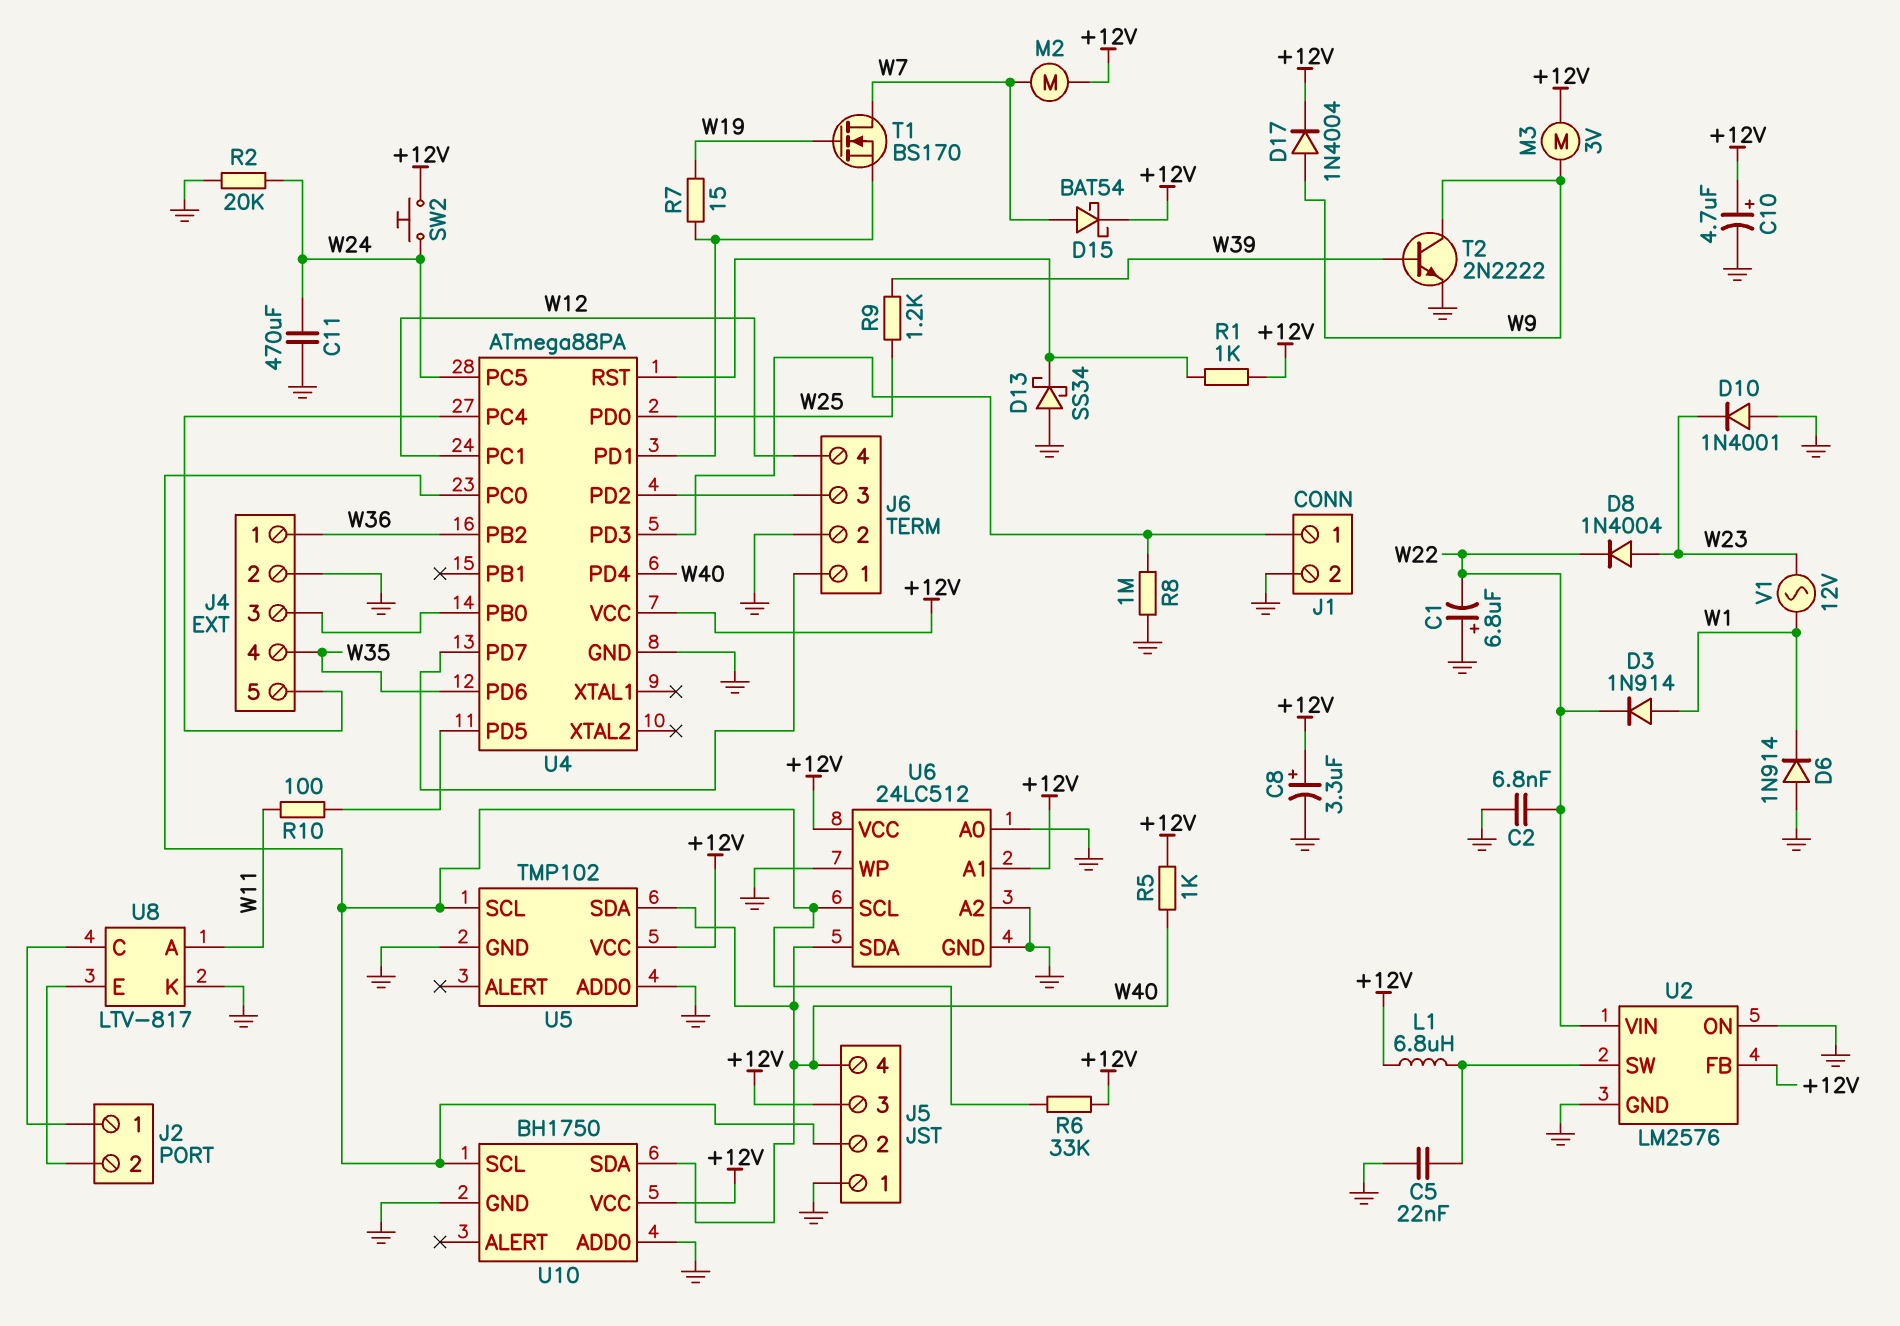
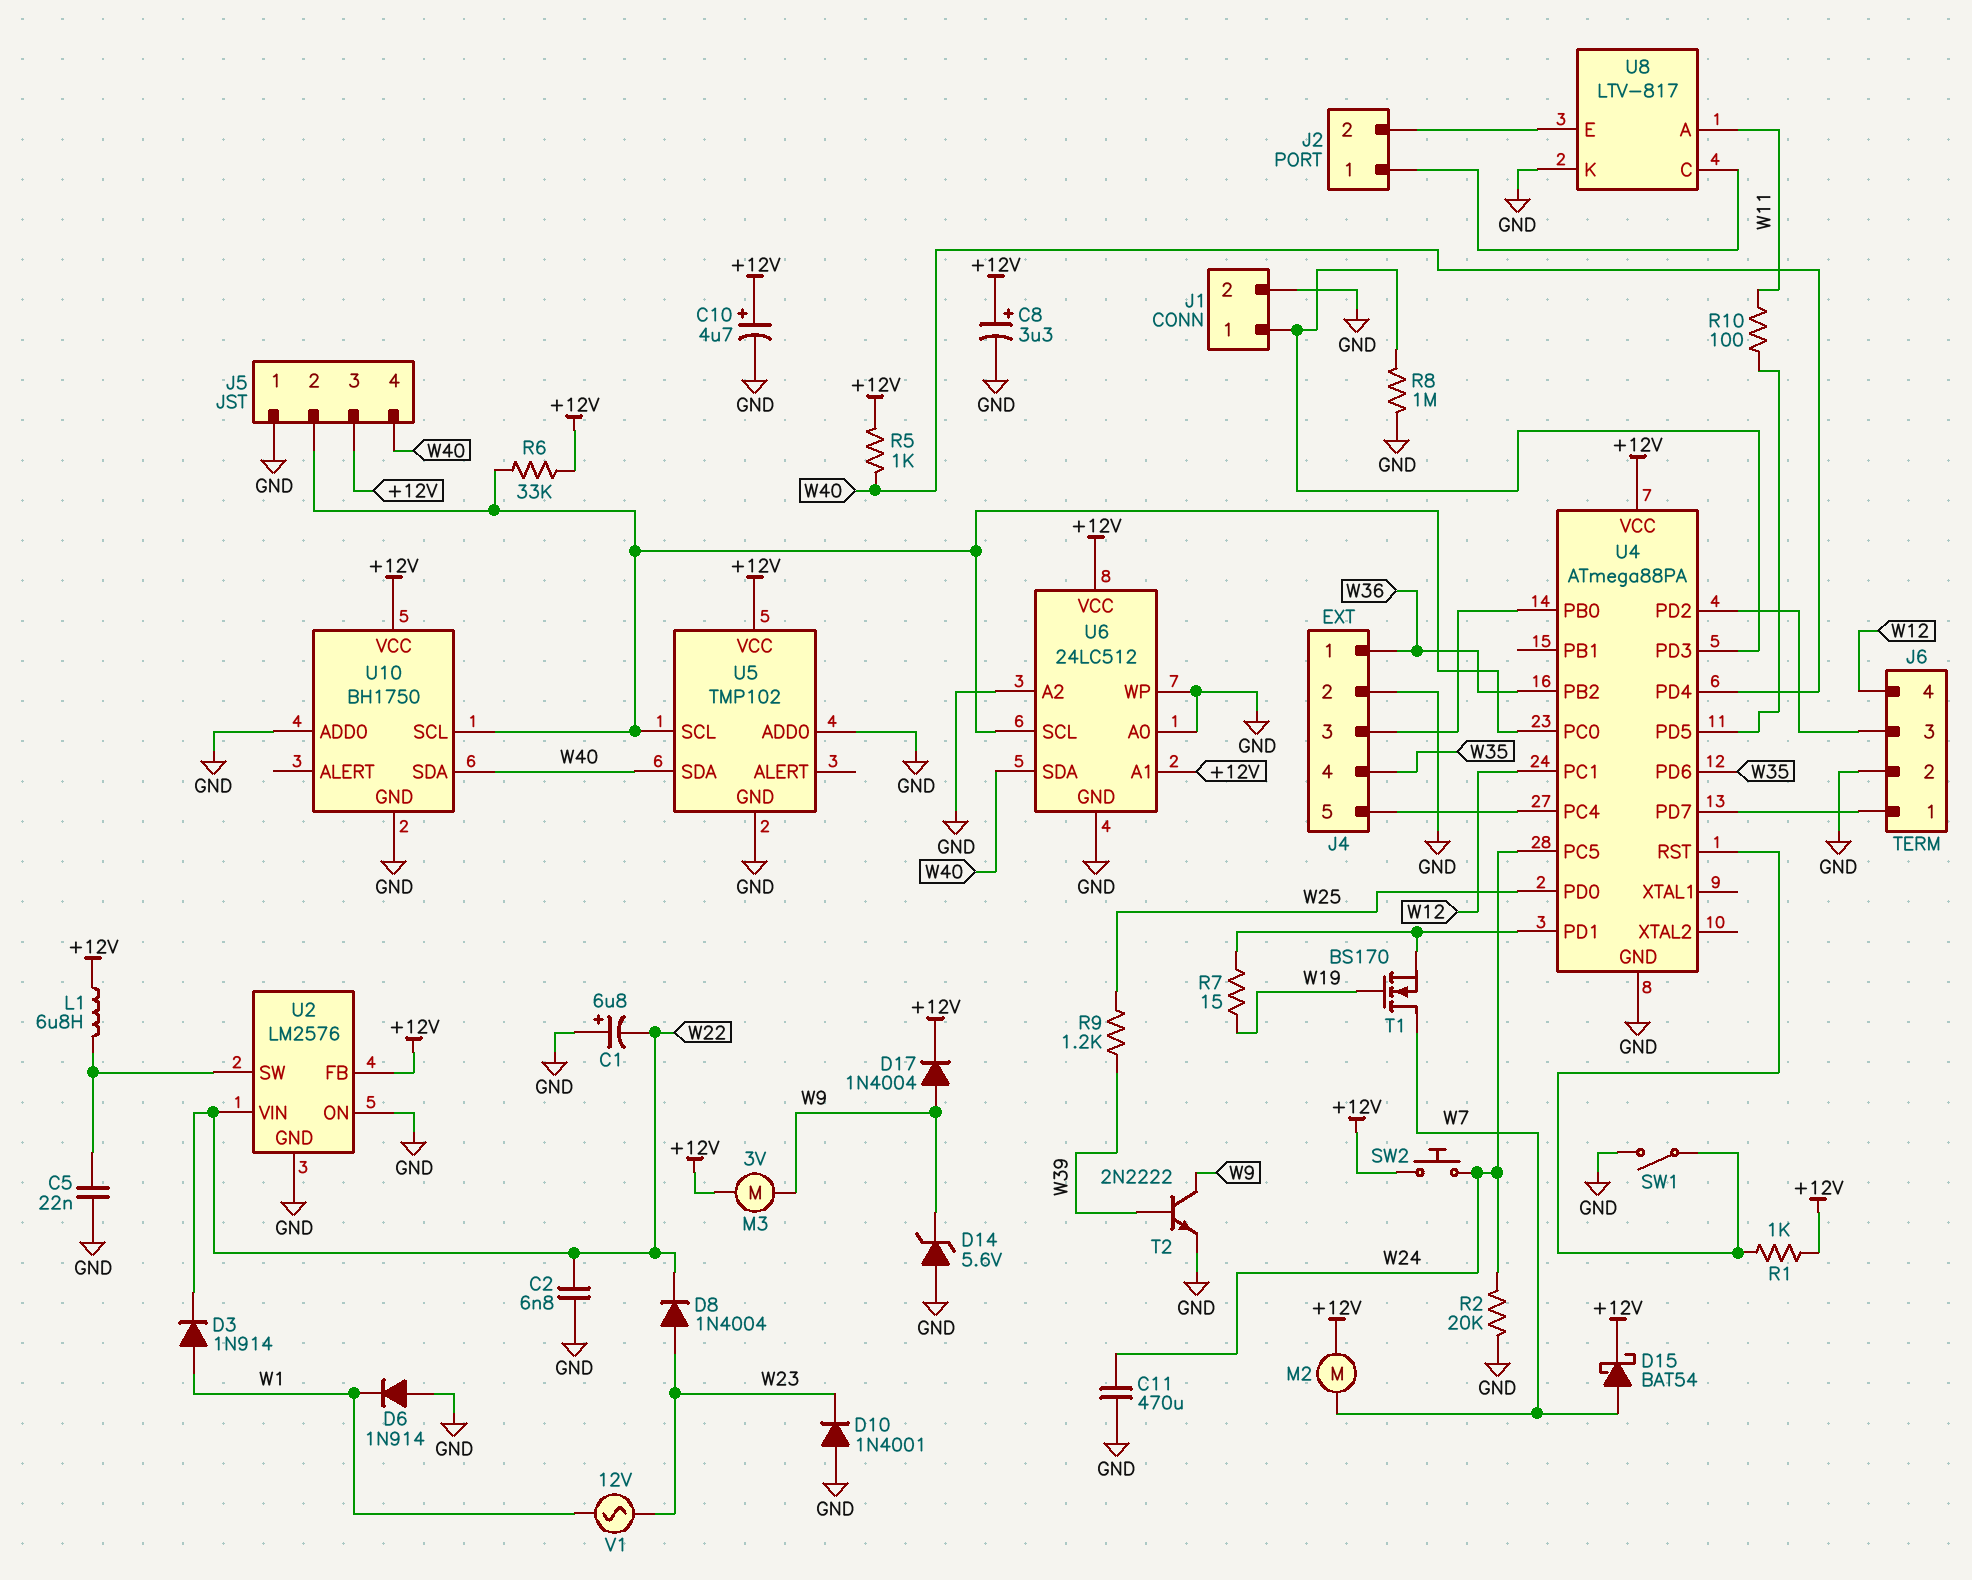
D13: schottky SS34 (A GND, K U4/RST) -> none
D14: none -> zener 5.6V (A GND, K W9)
SW1: none -> switch (GND, U4/RST)

